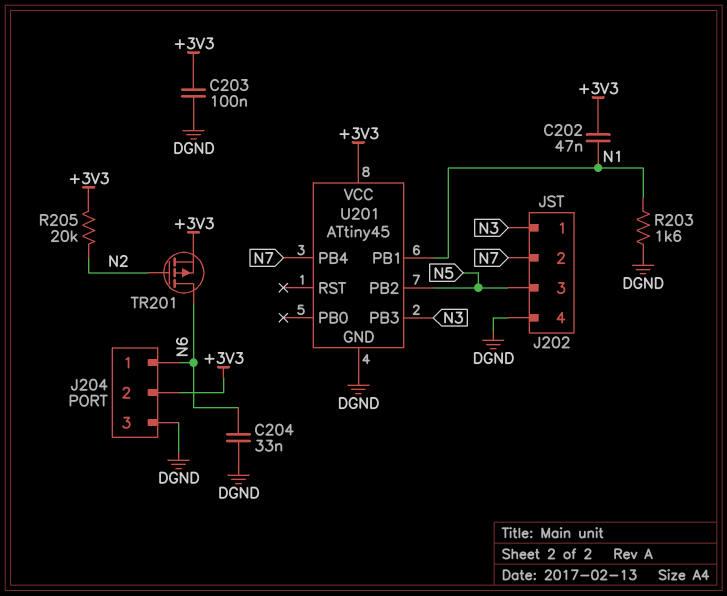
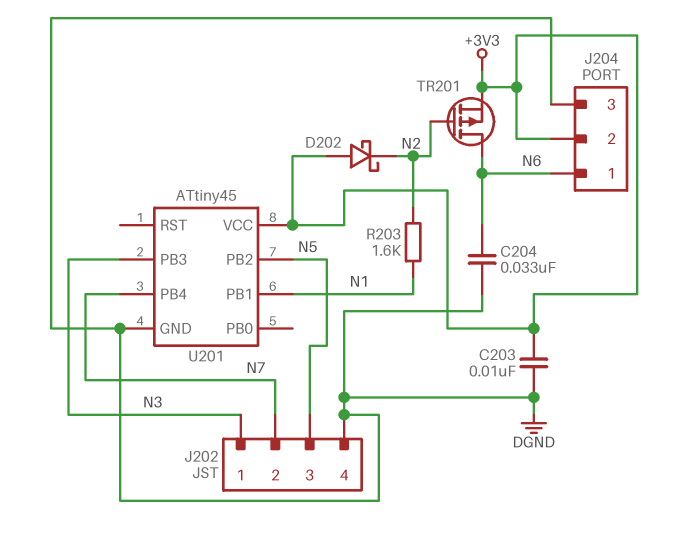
C202: 47nF (+3V3, N1) -> none
C203: 100nF (+3V3, DGND) -> 10nF (+3V3, DGND)
D202: none -> schottky (A +3V3, K N2)
R203: 1.6k (DGND, N1) -> 1.6k (N1, N2)
R205: 20k (+3V3, N2) -> none

